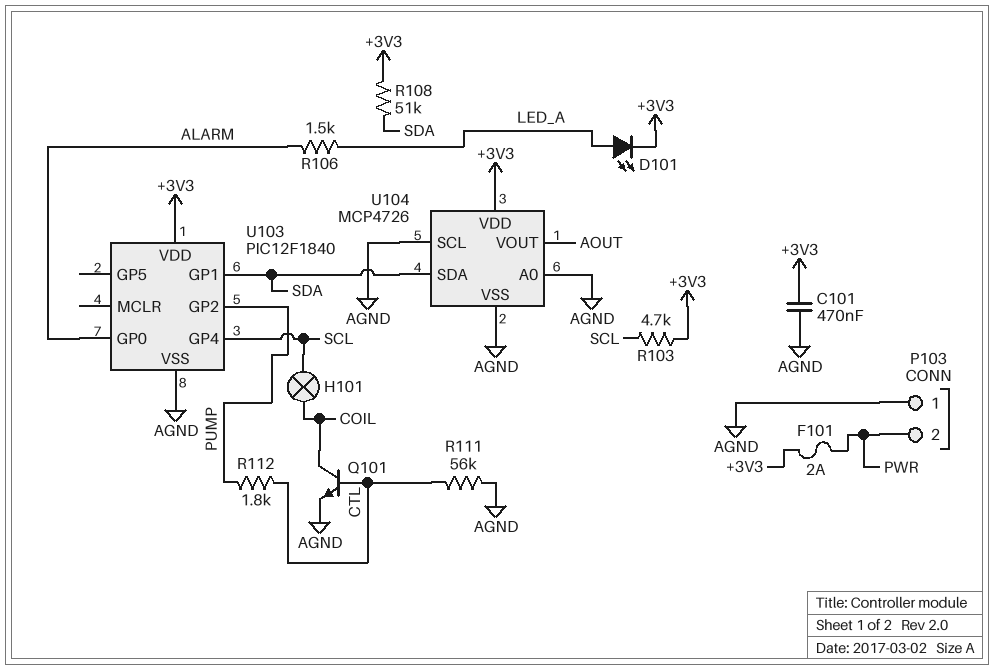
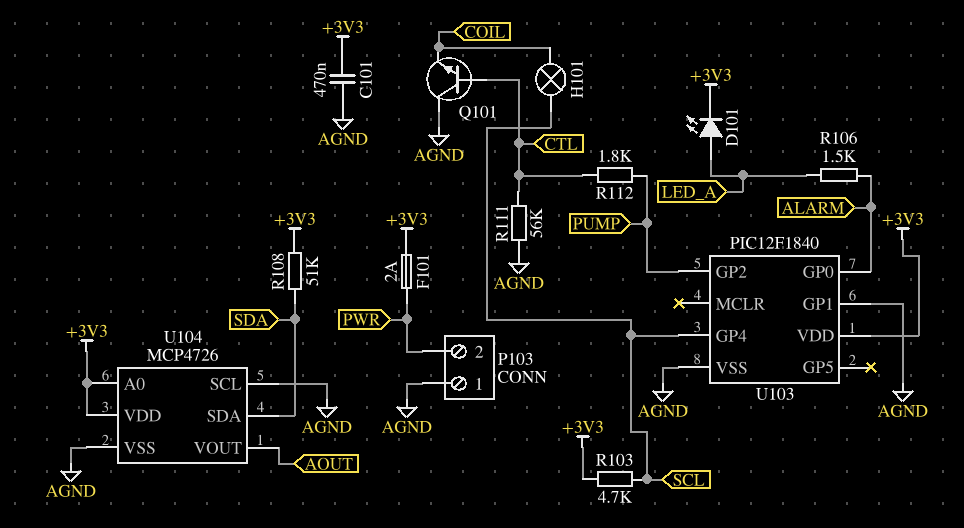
Q101: NPN (B CTL, C COIL, E AGND) -> NPN (B CTL, C AGND, E COIL)
U103 pin GP1: SDA -> AGND
U104 pin A0: AGND -> +3V3

